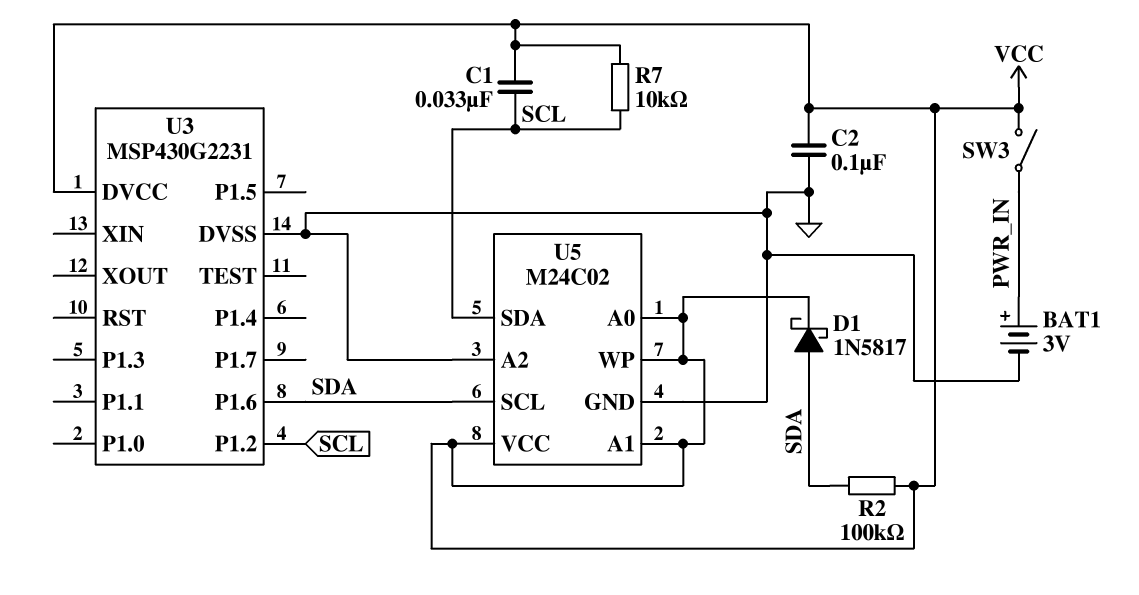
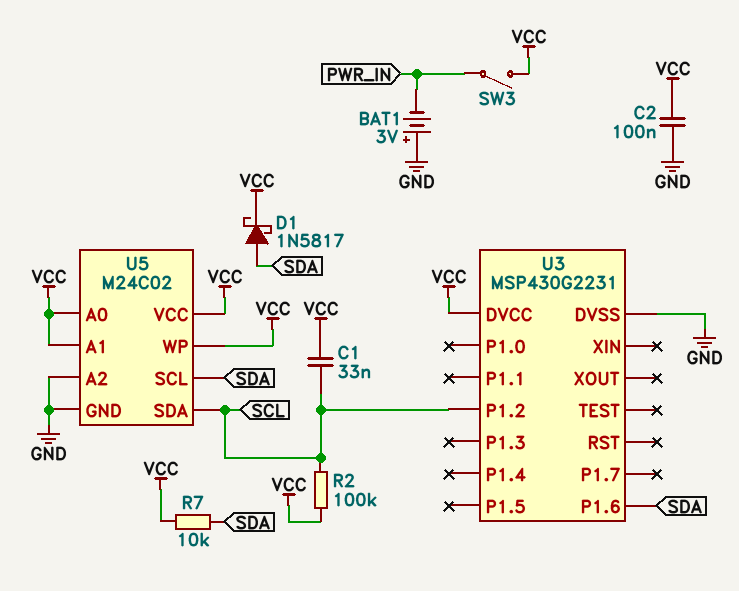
BAT1: 3V (plus PWR_IN, minus GND) -> 3V (plus GND, minus PWR_IN)
R2: 100k (SDA, VCC) -> 100k (SCL, VCC)
R7: 10k (SCL, VCC) -> 10k (SDA, VCC)

